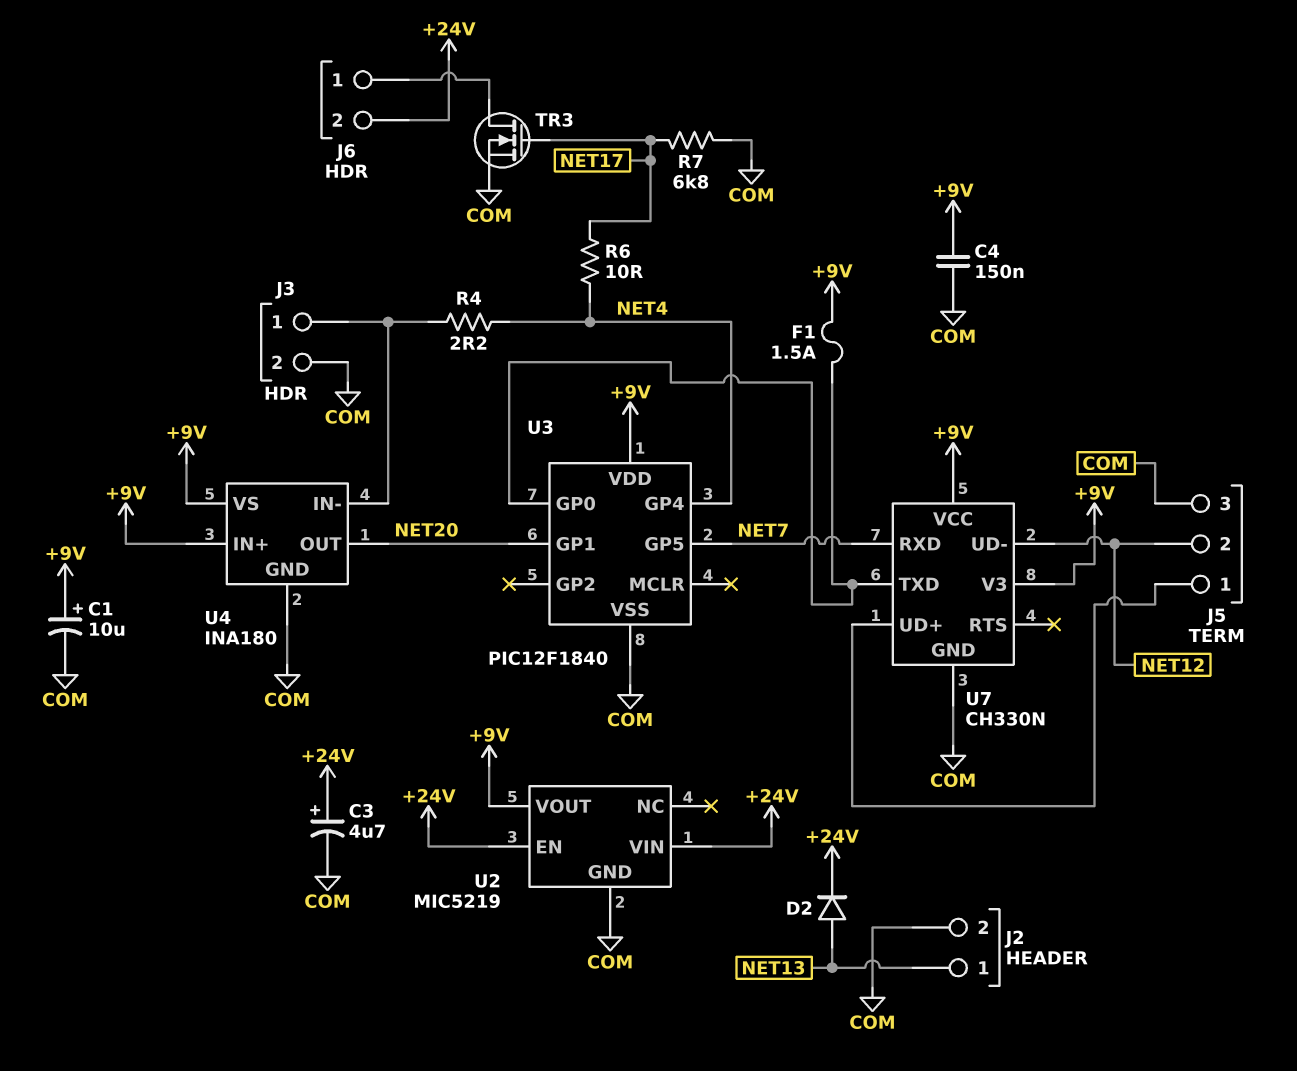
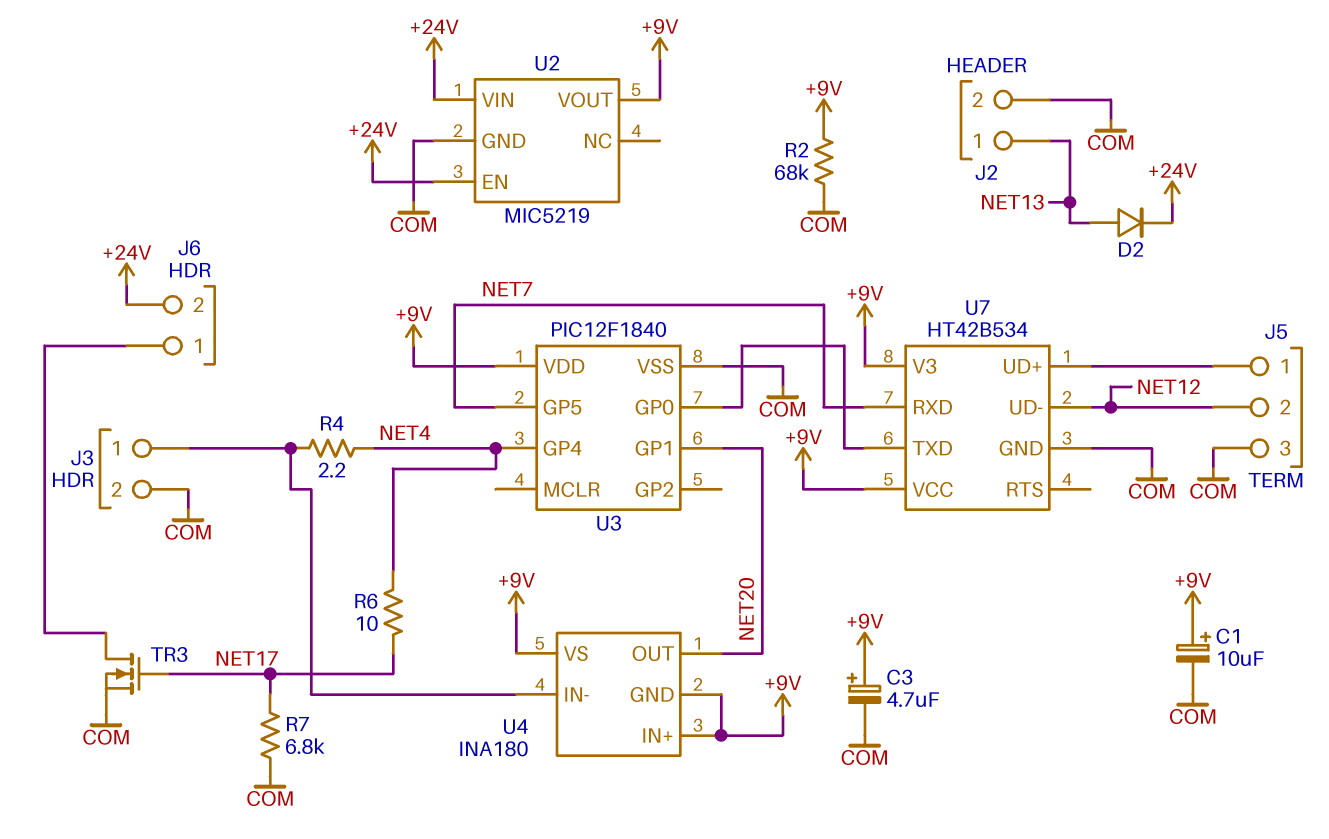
C3: 4.7uF (plus +24V, minus COM) -> 4.7uF (plus +9V, minus COM)
C4: 150nF (+9V, COM) -> none
F1: 1.5A (+9V, U3/GP0) -> none
R2: none -> 68k (+9V, COM)
U4 pin GND: COM -> +9V
U7: CH330N -> HT42B534

